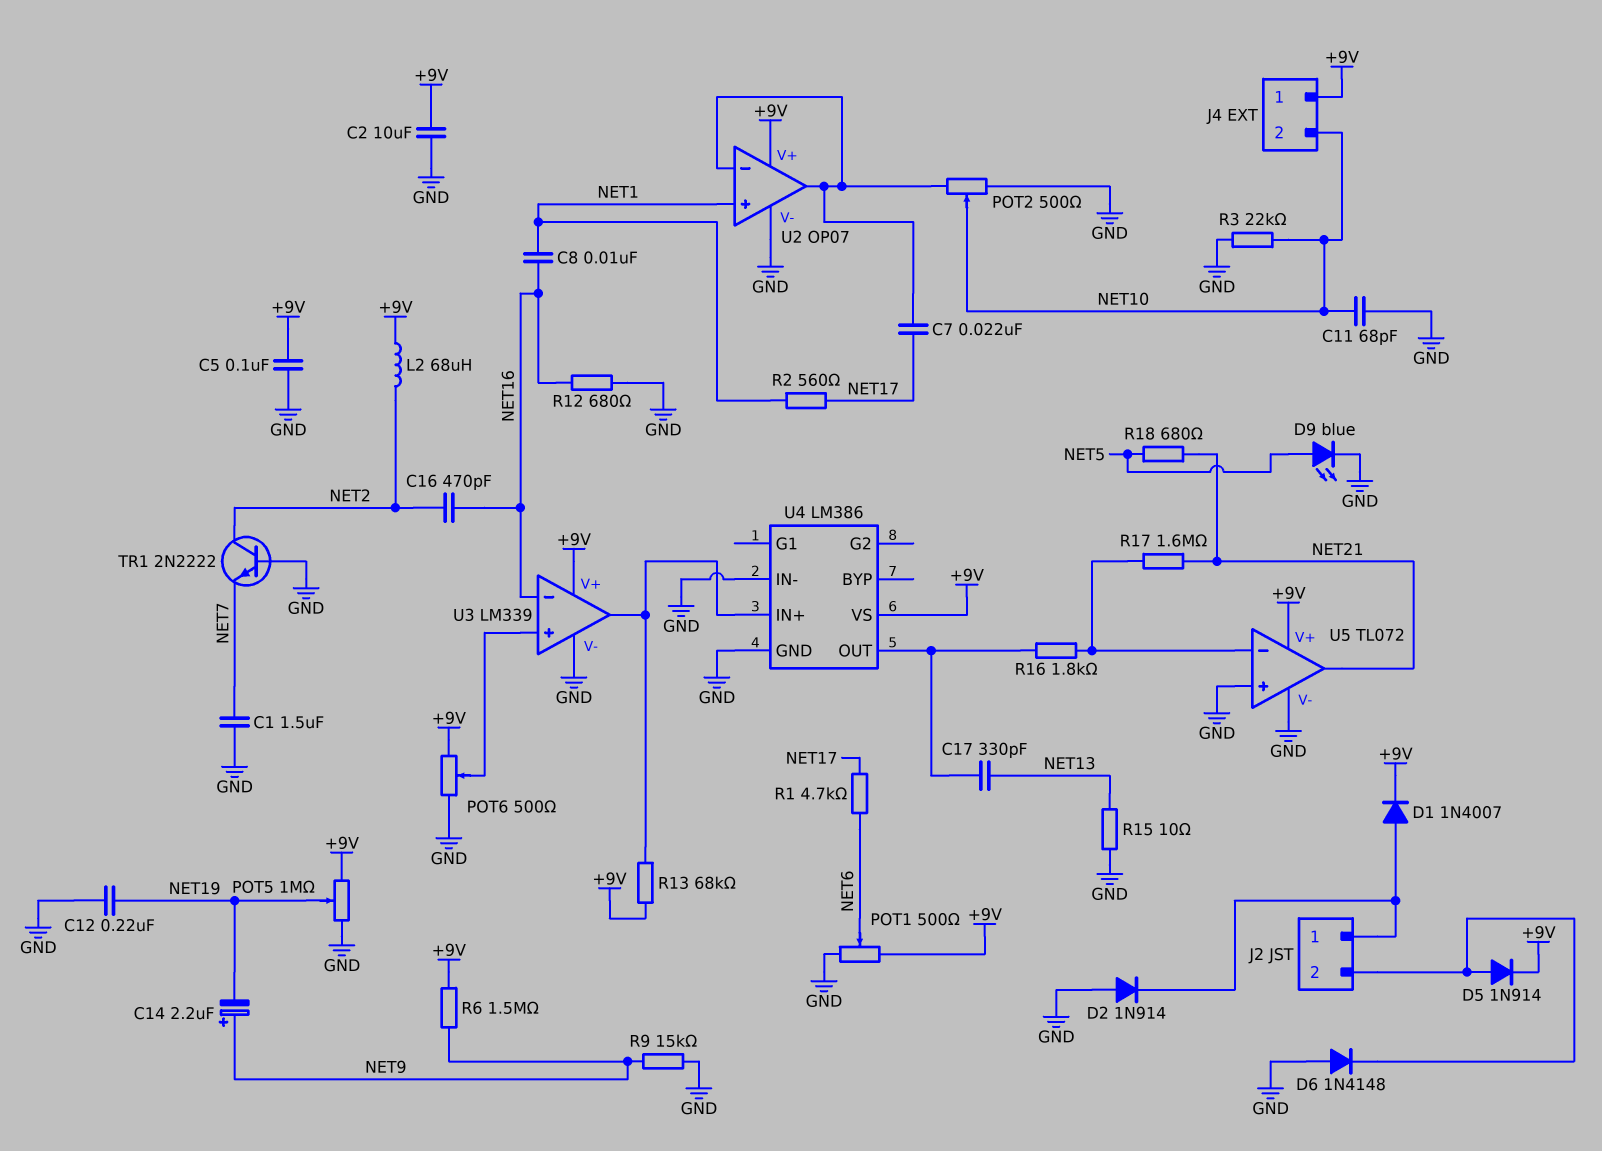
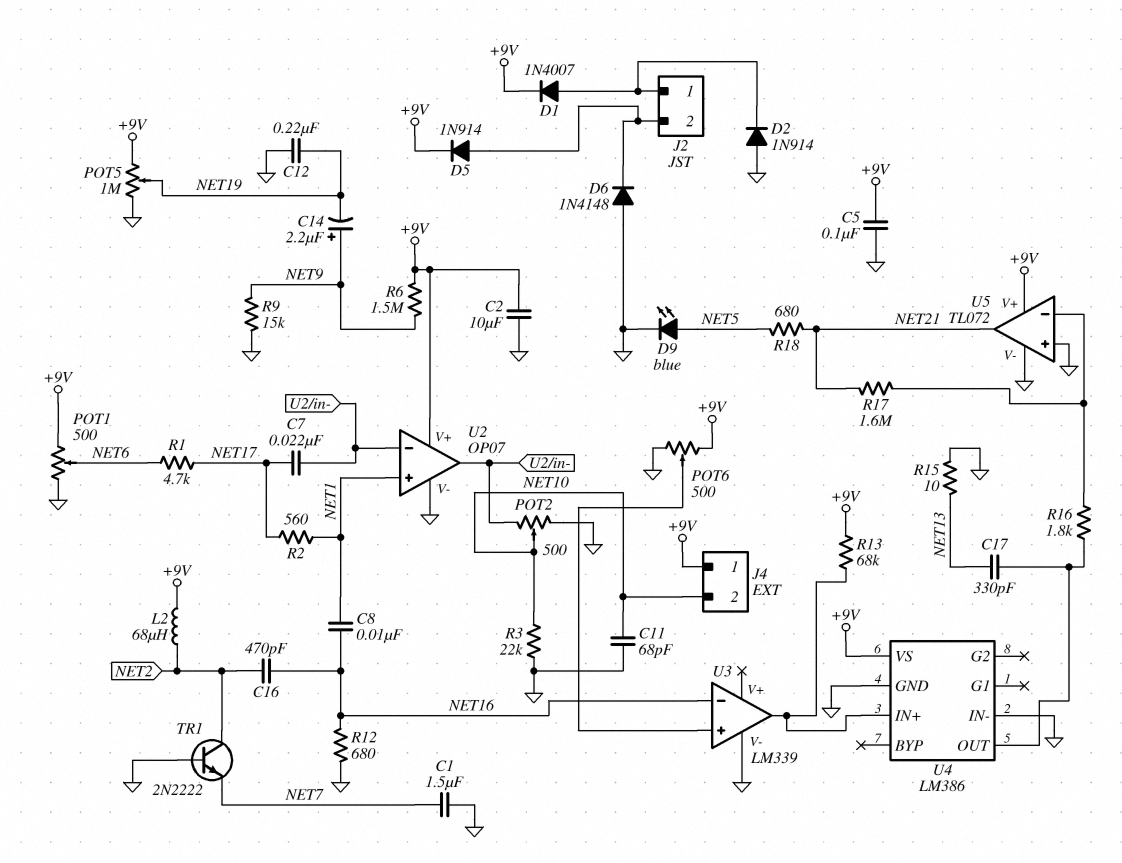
U3 pin V+: +9V -> none

